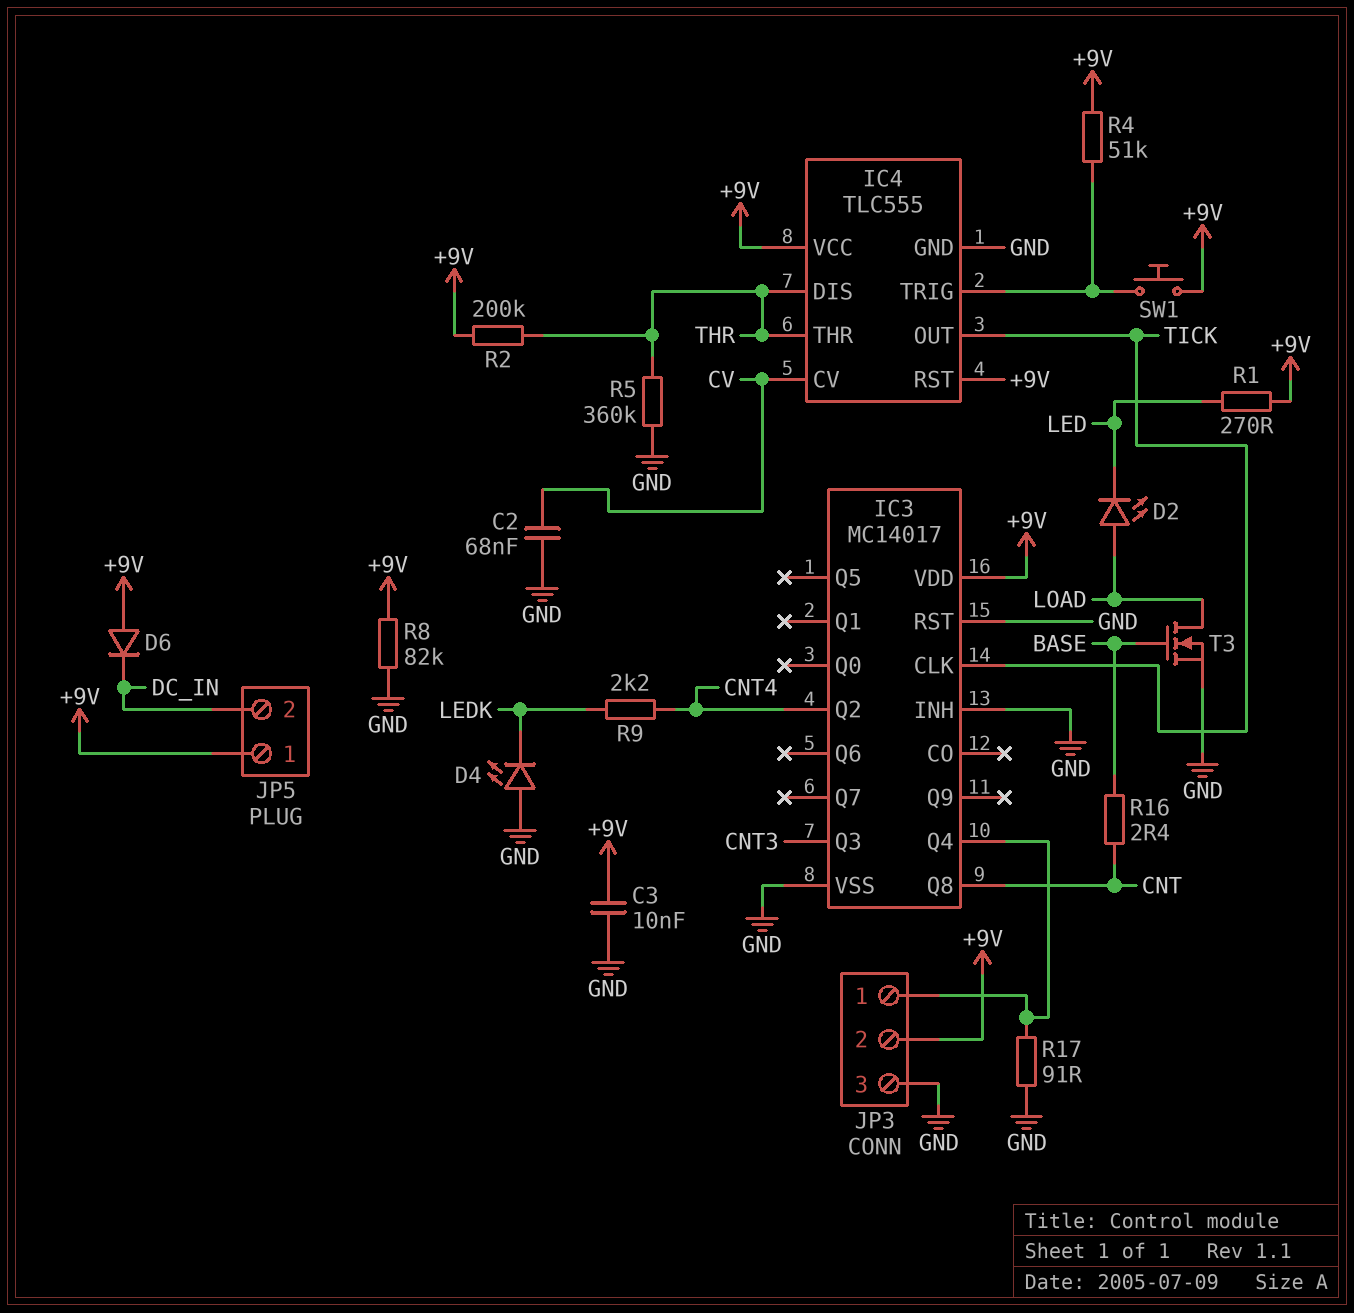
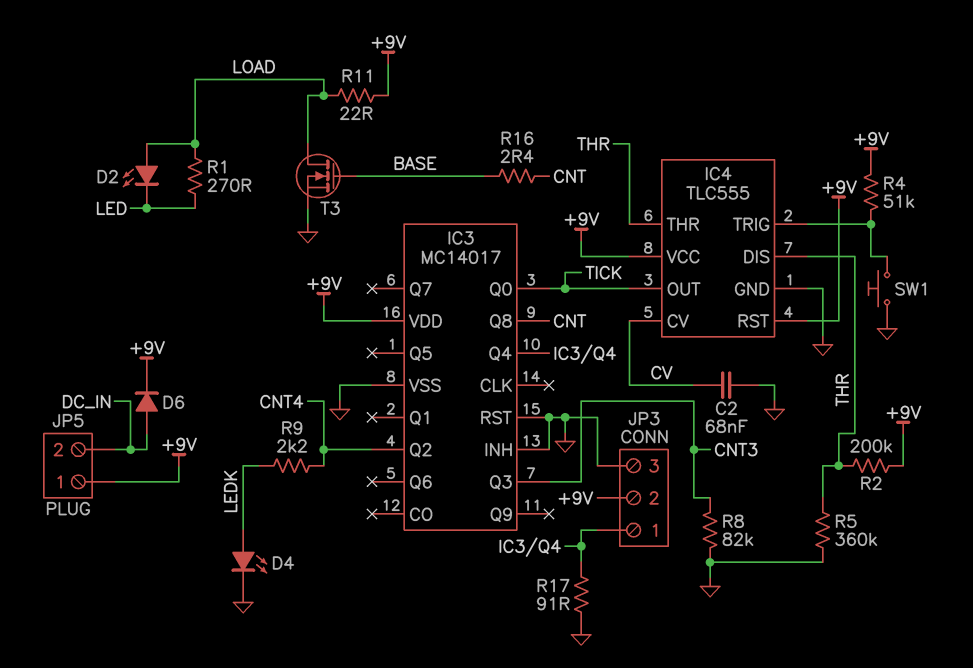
C3: 10nF (+9V, GND) -> none
D4: LED (A GND, K LEDK) -> LED (A LEDK, K GND)
D6: diode (A +9V, K DC_IN) -> diode (A DC_IN, K +9V)
IC3 pin CLK: TICK -> none
IC3 pin Q0: none -> TICK
R1: 270 (+9V, LED) -> 270 (LED, LOAD)
R8: 82k (+9V, GND) -> 82k (CNT3, GND)
R11: none -> 22 (+9V, LOAD)
SW1: button (+9V, IC4/TRIG) -> button (GND, IC4/TRIG)

